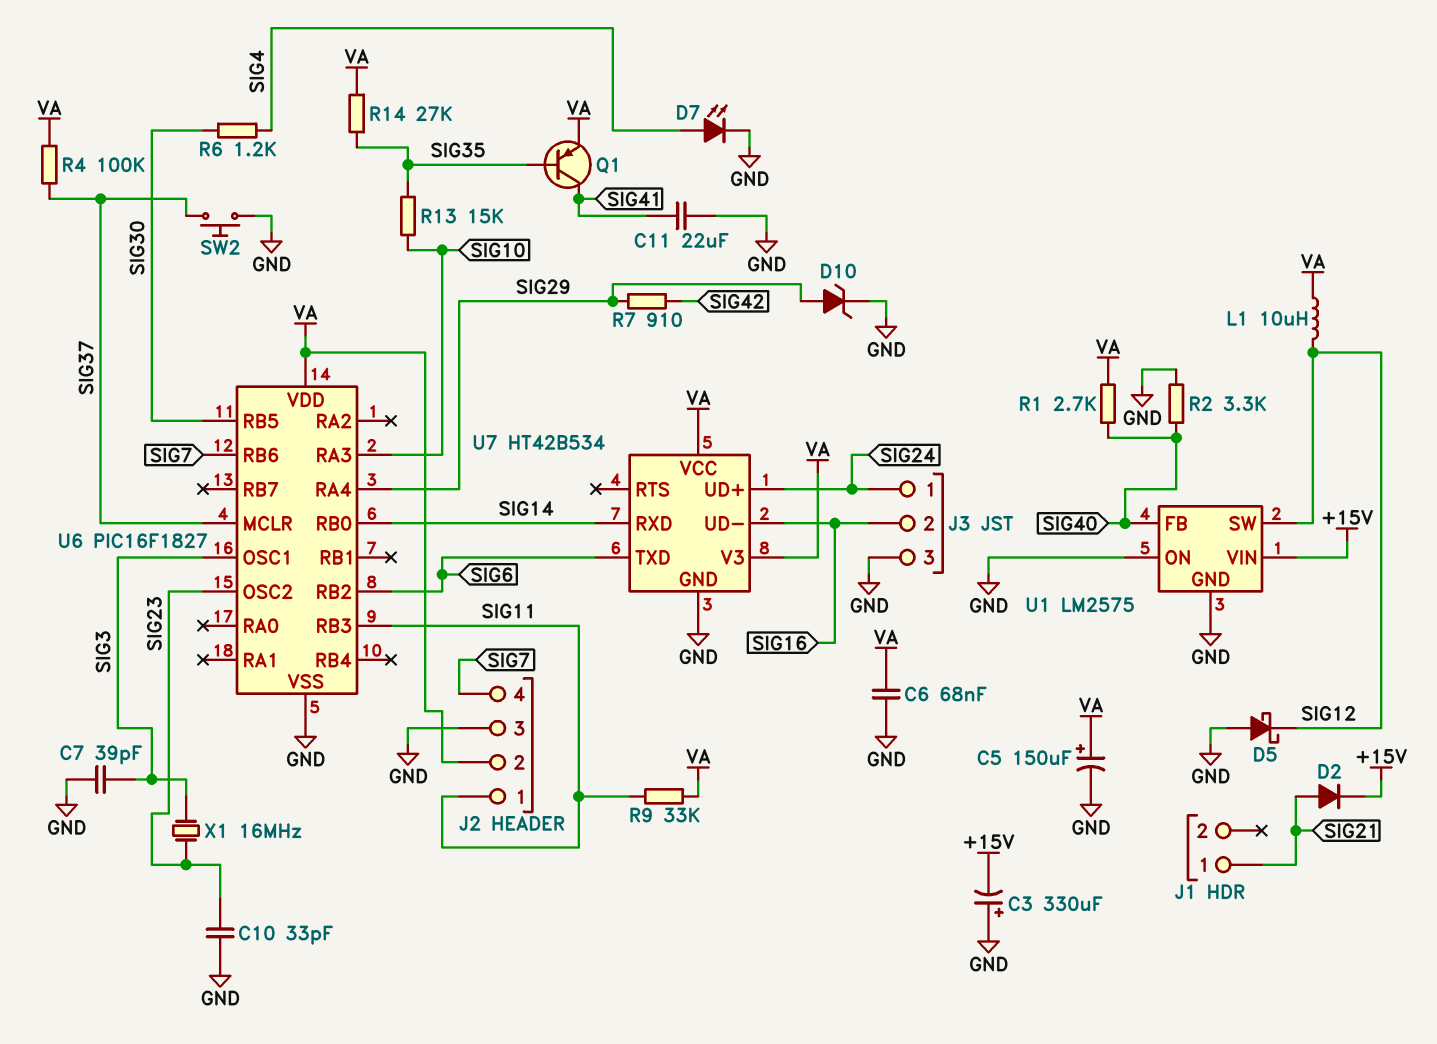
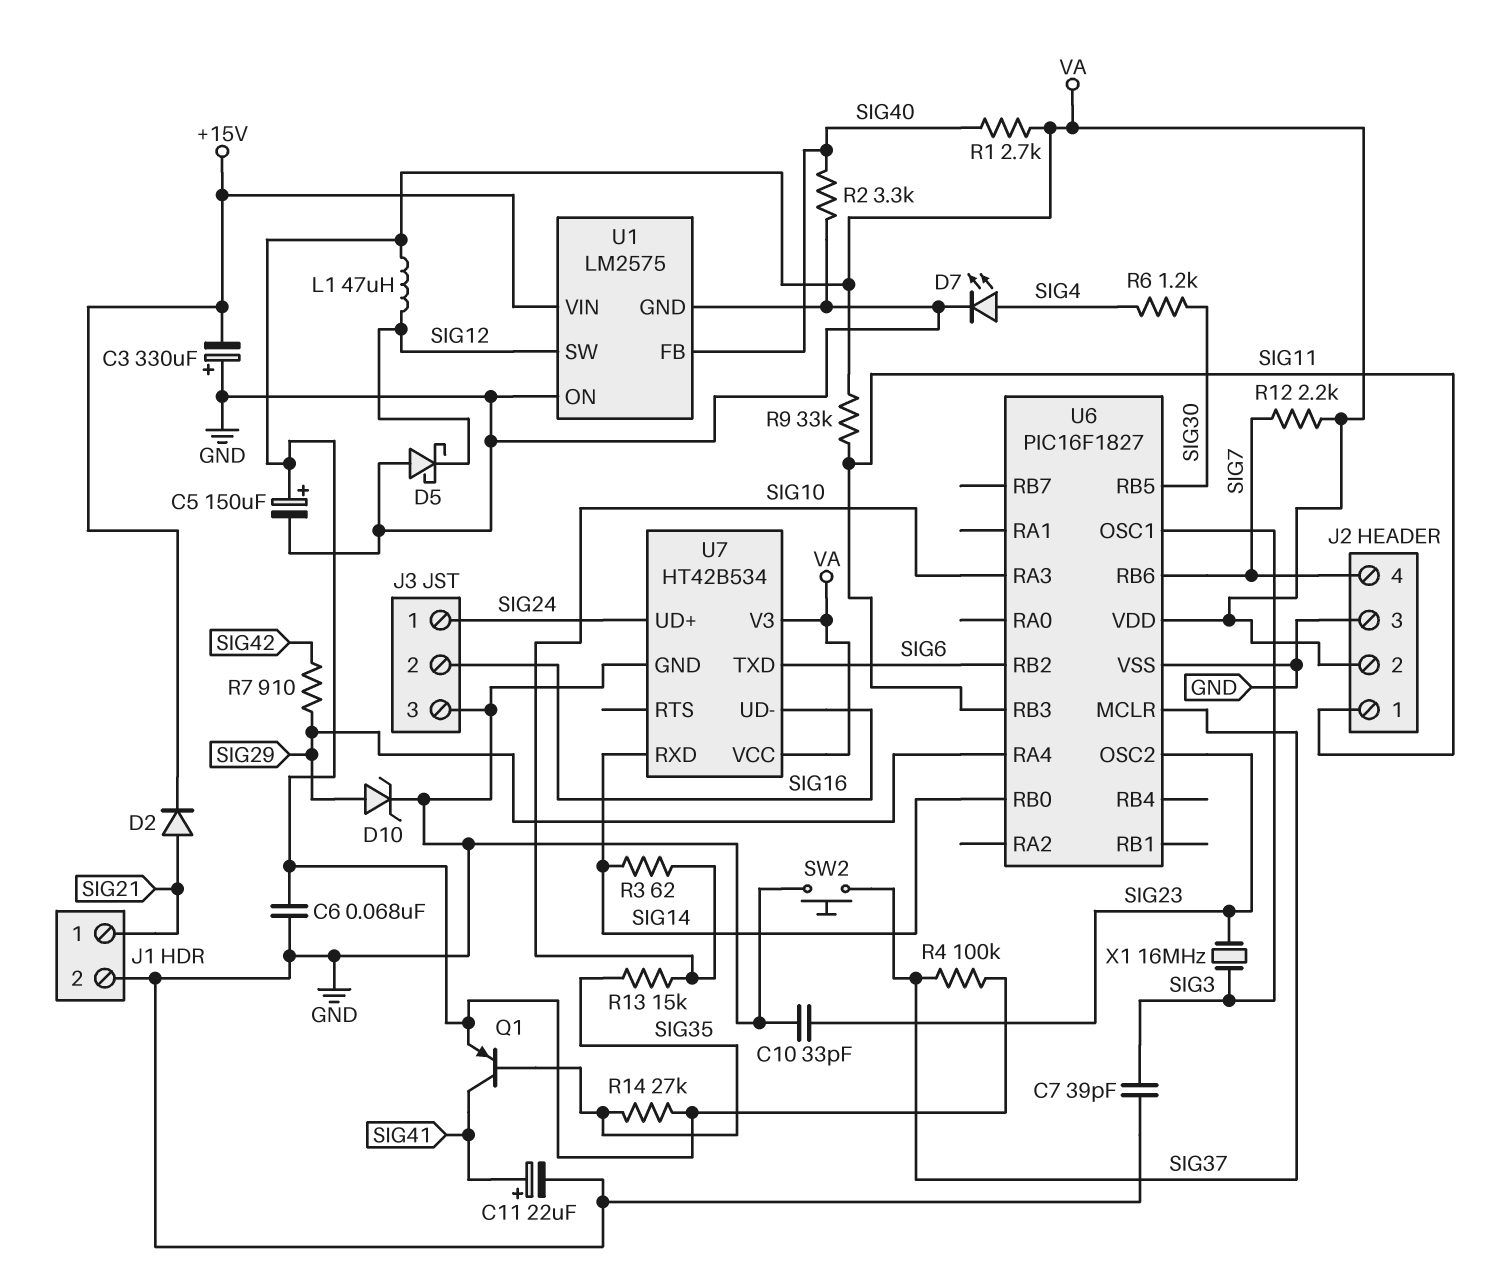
C11: 22uF (GND, SIG41) -> 22uF (plus SIG41, minus GND)
J1 pin 2: none -> GND
L1: 10uH (SIG12, VA) -> 47uH (SIG12, VA)
R3: none -> 62 (SIG10, SIG14)
R12: none -> 2.2k (SIG7, VA)

